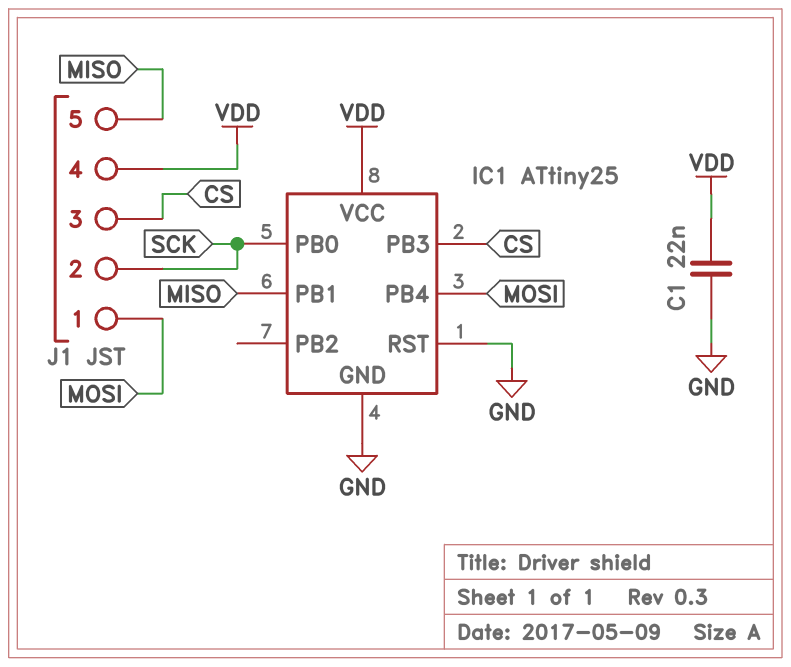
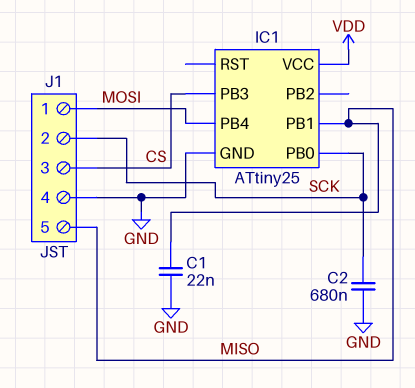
C1: 22nF (GND, VDD) -> 22nF (GND, MISO)
C2: none -> 680nF (GND, SCK)
IC1 pin RST: GND -> none
J1 pin 4: VDD -> GND

